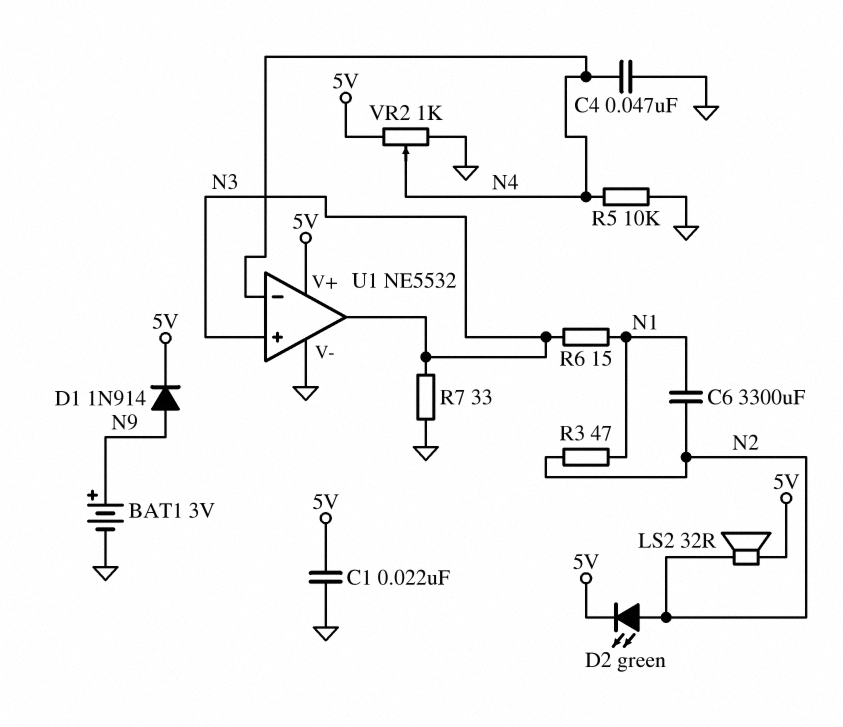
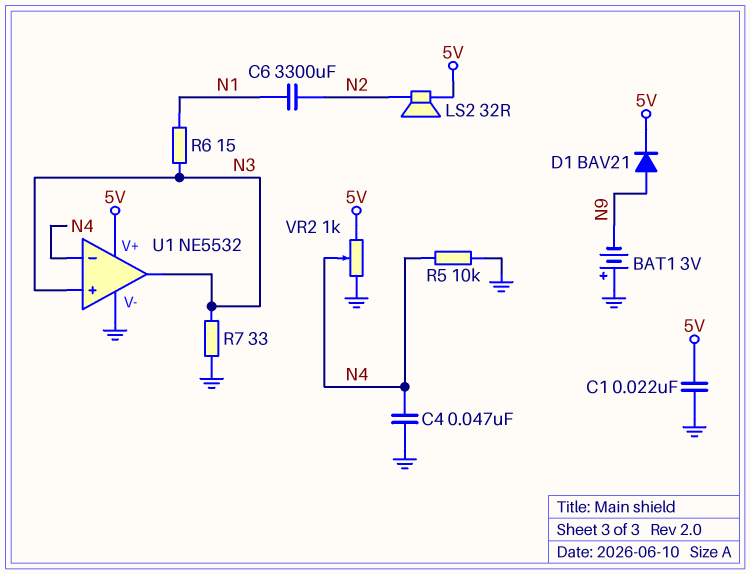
BAT1: 3V (plus N9, minus GND) -> 3V (plus GND, minus N9)
D1: diode 1N914 (A N9, K 5V) -> diode BAV21 (A N9, K 5V)
D2: LED green (A N2, K 5V) -> none
R3: 47 (N1, N2) -> none

